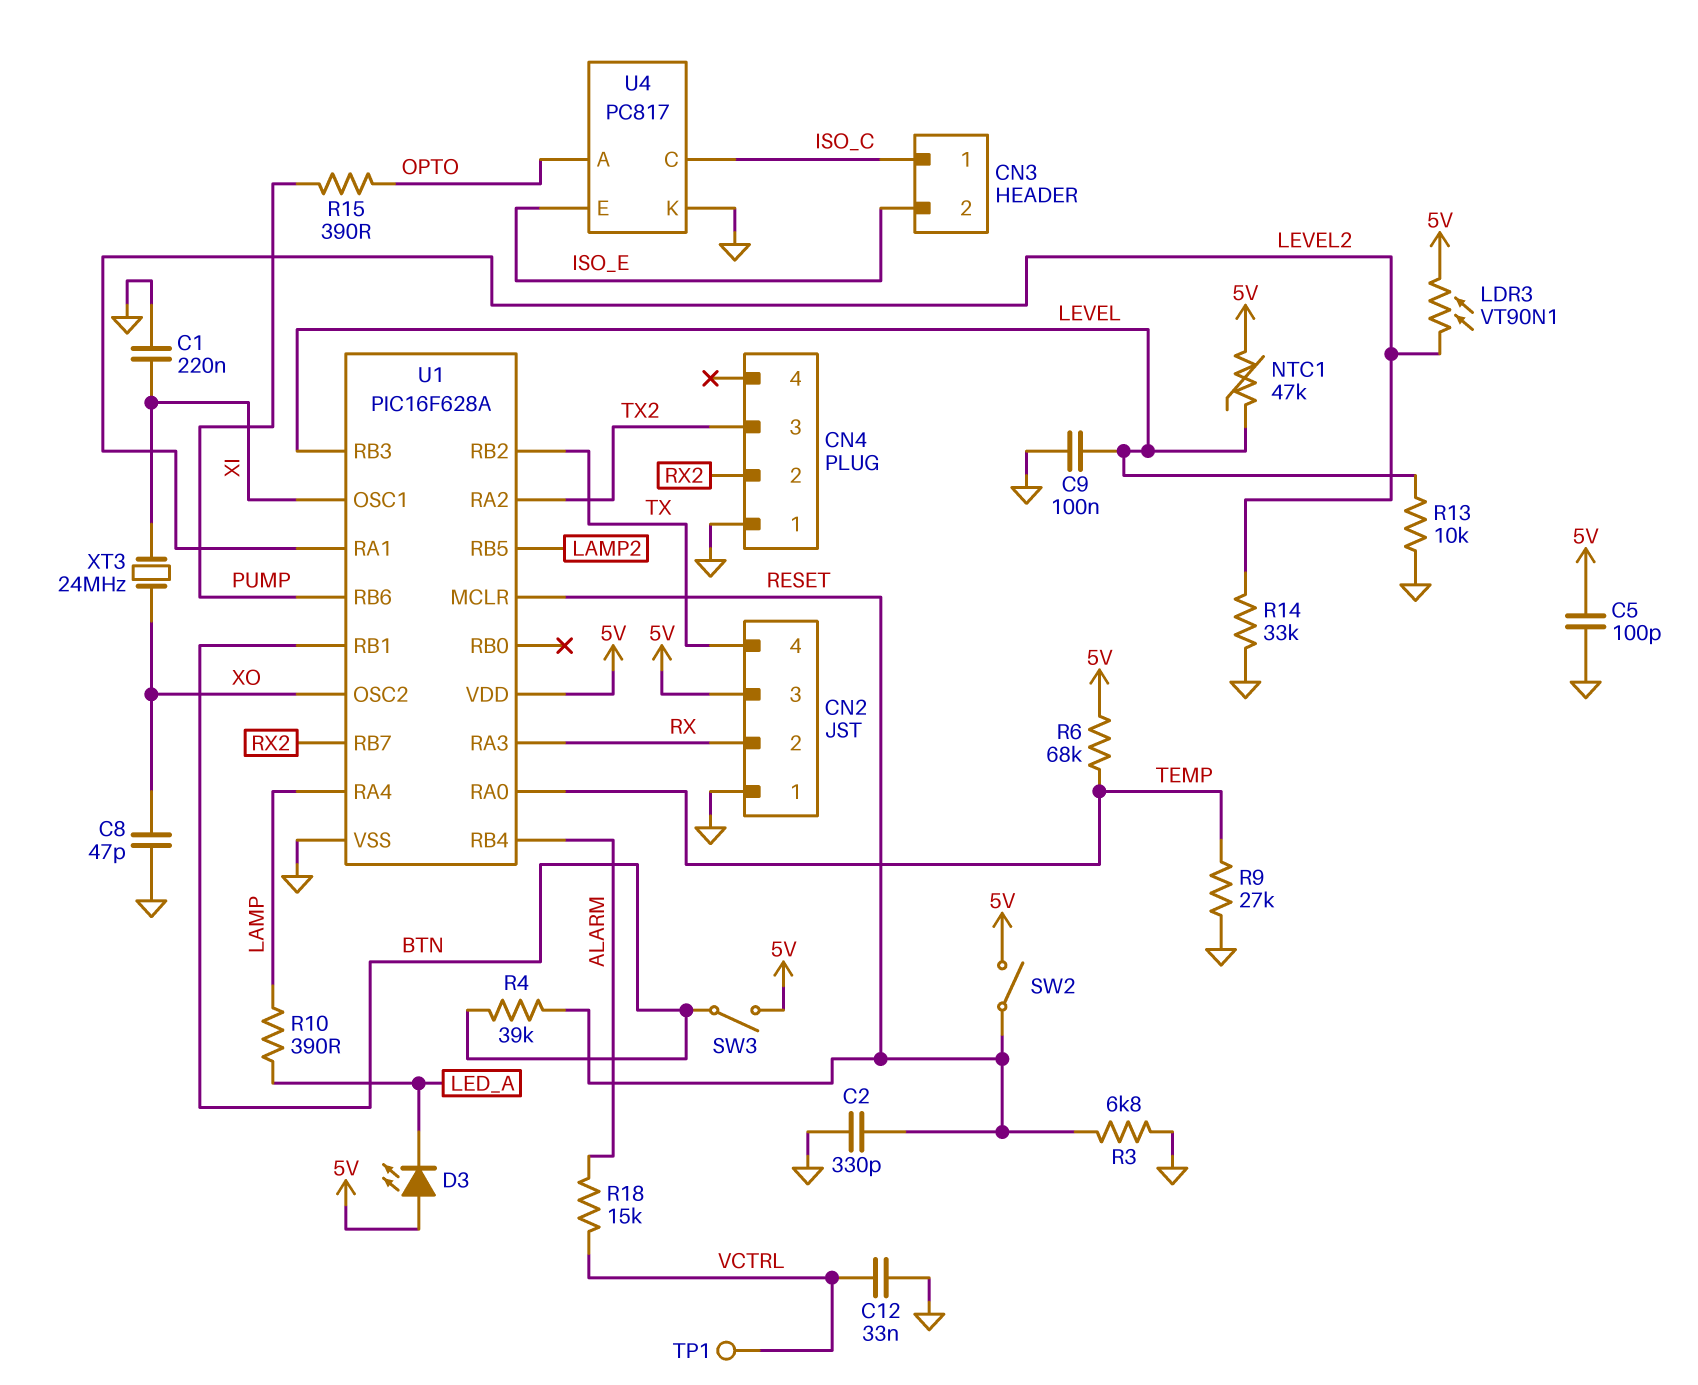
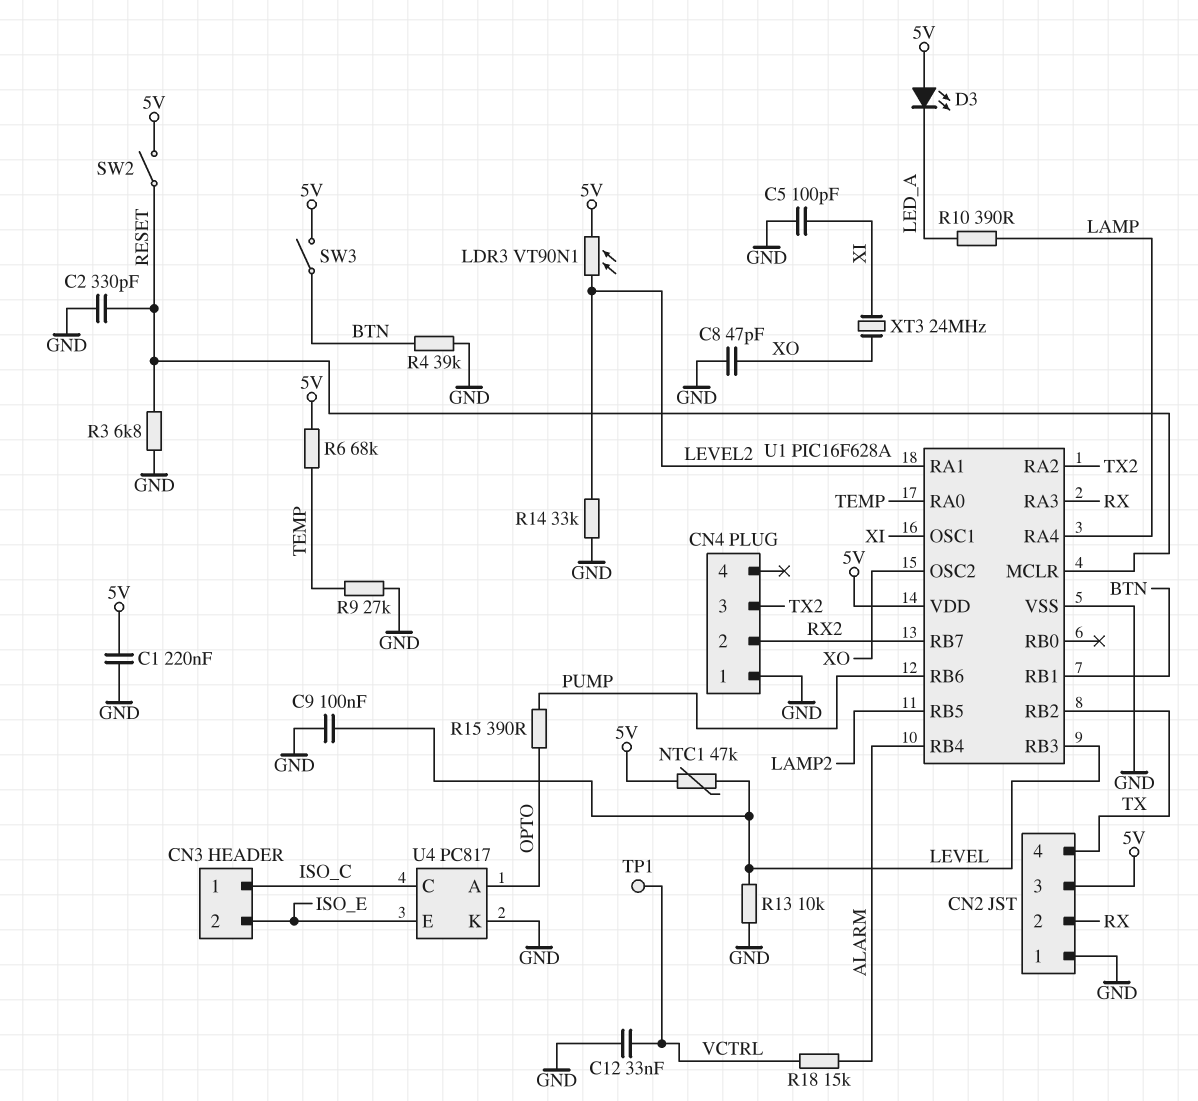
C1: 220nF (GND, XI) -> 220nF (5V, GND)
C5: 100pF (5V, GND) -> 100pF (GND, XI)
R4: 39k (BTN, RESET) -> 39k (BTN, GND)

